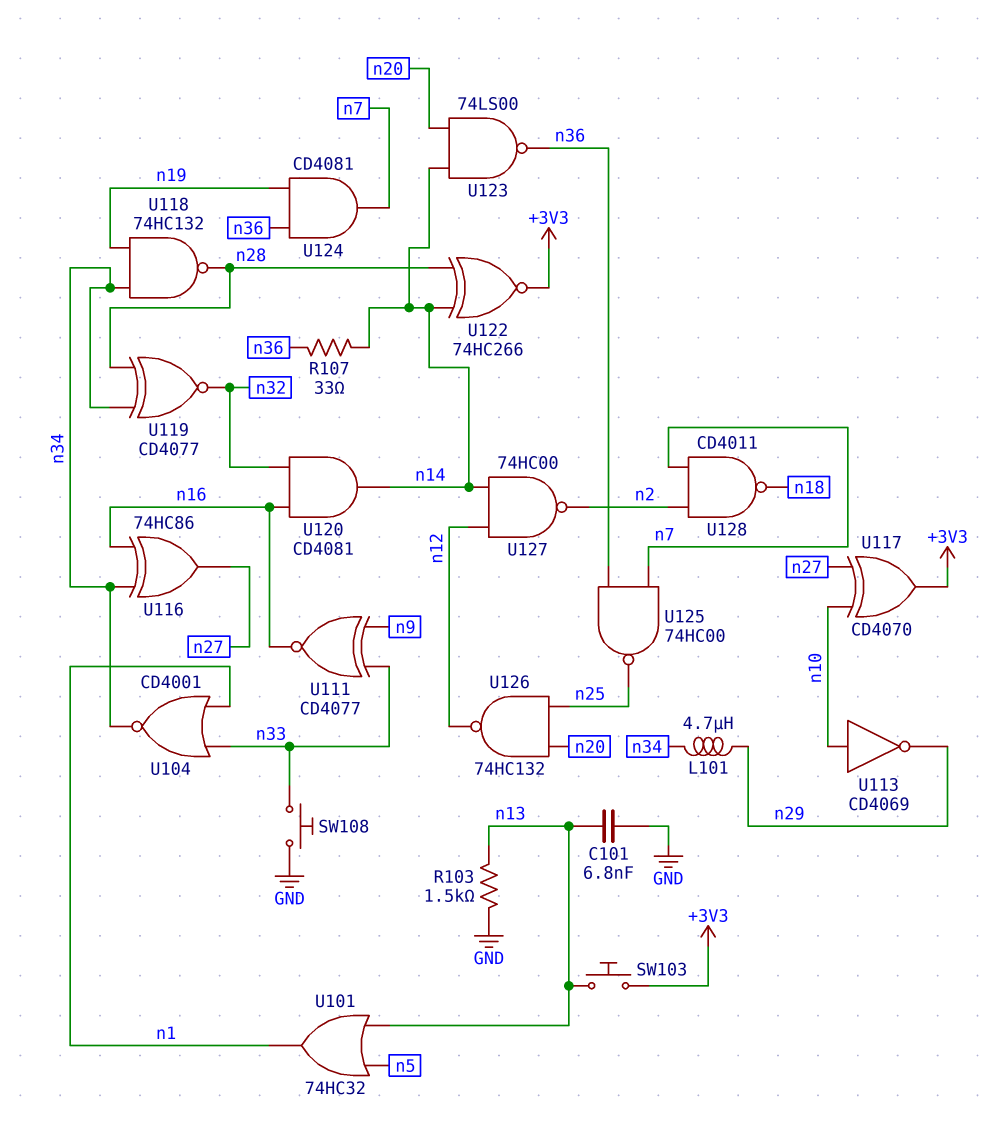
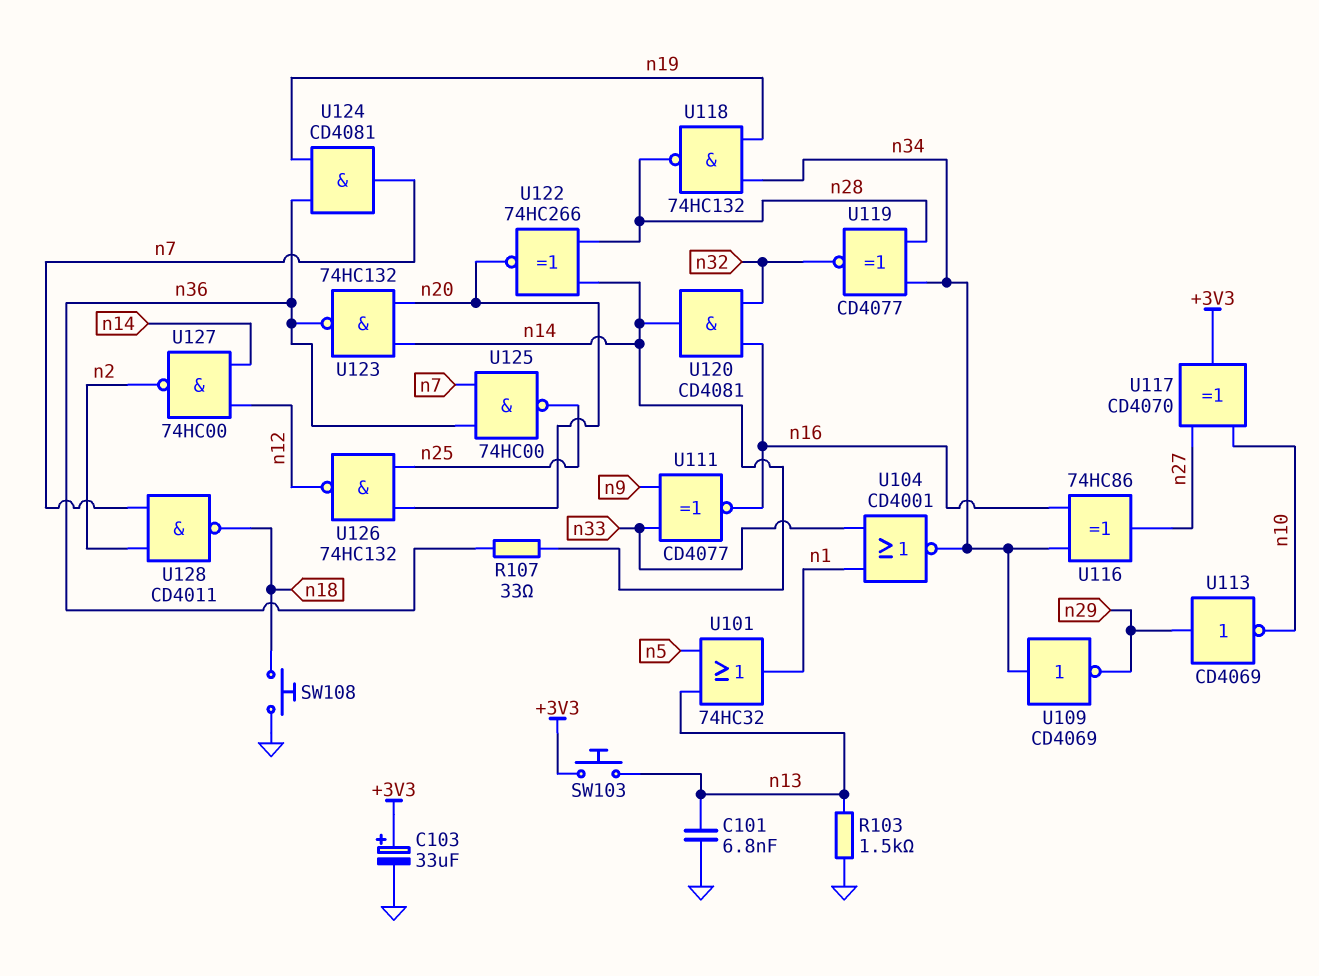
C103: none -> 33uF (plus +3V3, minus GND)
L101: 4.7uH (n29, n34) -> none
SW108: button (GND, n33) -> button (GND, n18)
U109: none -> NOT CD4069 (in n34, out n29)
U113: NOT CD4069 (in n10, out n29) -> NOT CD4069 (in n29, out n10)
U122: XNOR 74HC266 (in n14, in n28, out +3V3) -> XNOR 74HC266 (in n14, in n28, out n20)
U123: NAND 74LS00 (in n14, in n20, out n36) -> NAND 74HC132 (in n14, in n20, out n36)

